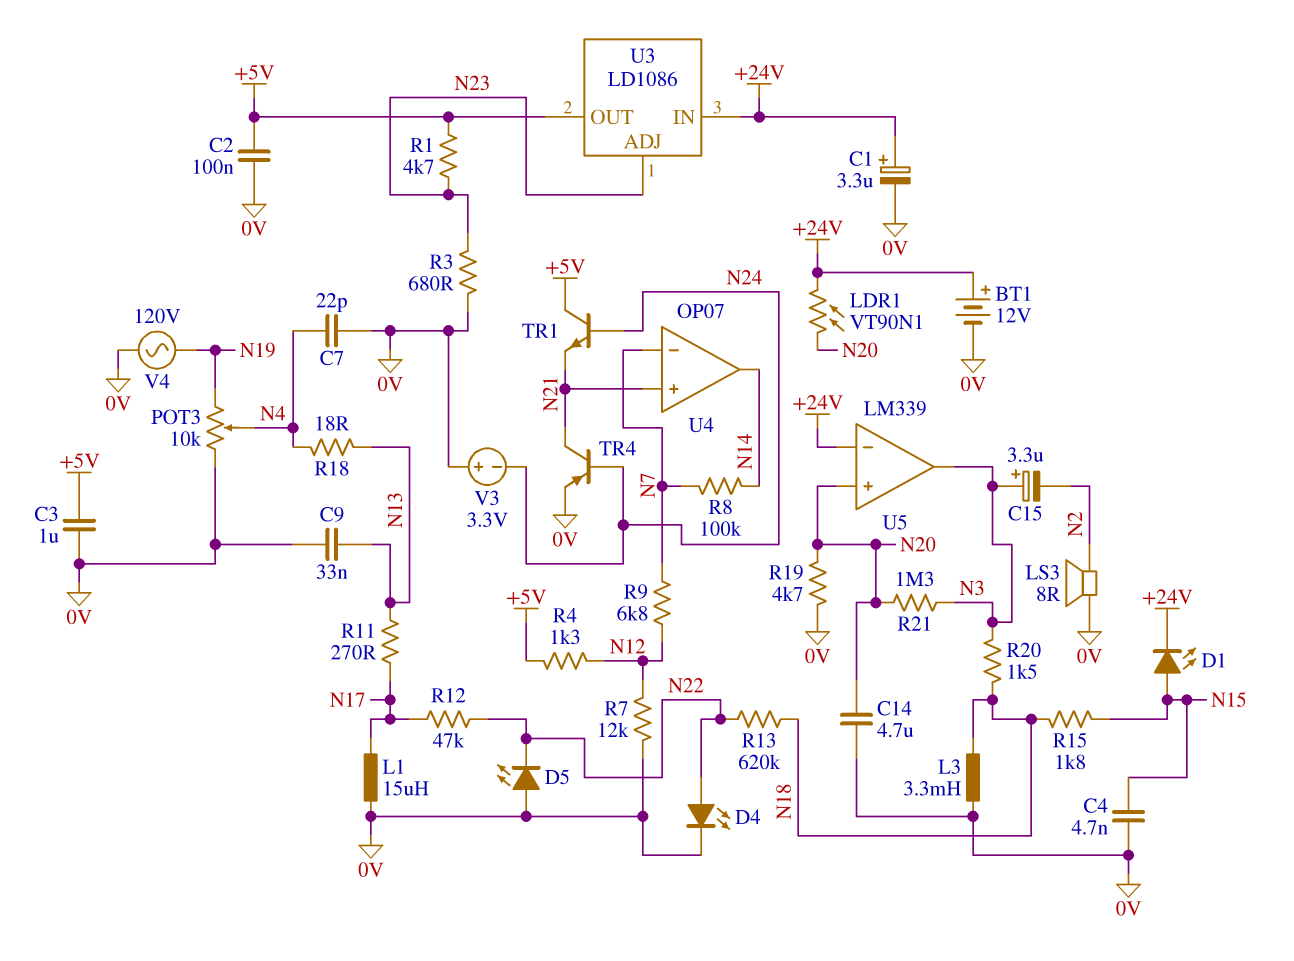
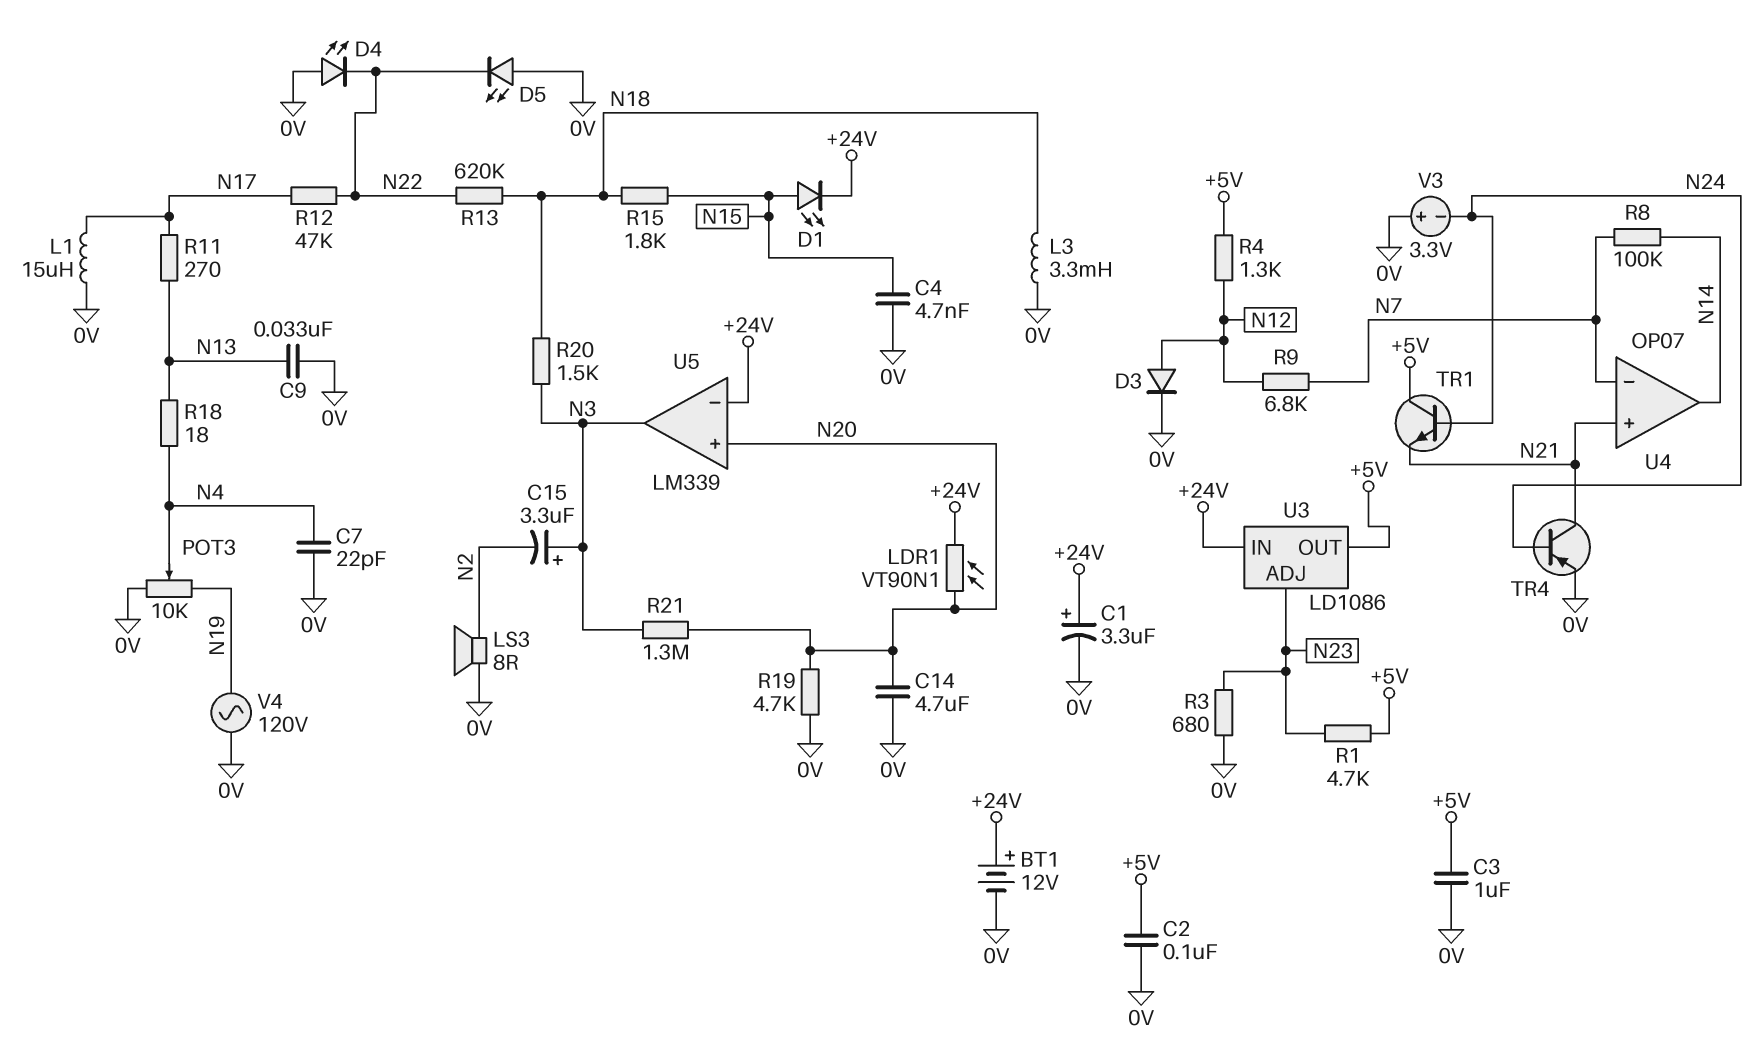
D3: none -> diode (A N12, K 0V)
D4: LED (A N22, K 0V) -> LED (A 0V, K N22)
R7: 12k (0V, N12) -> none

